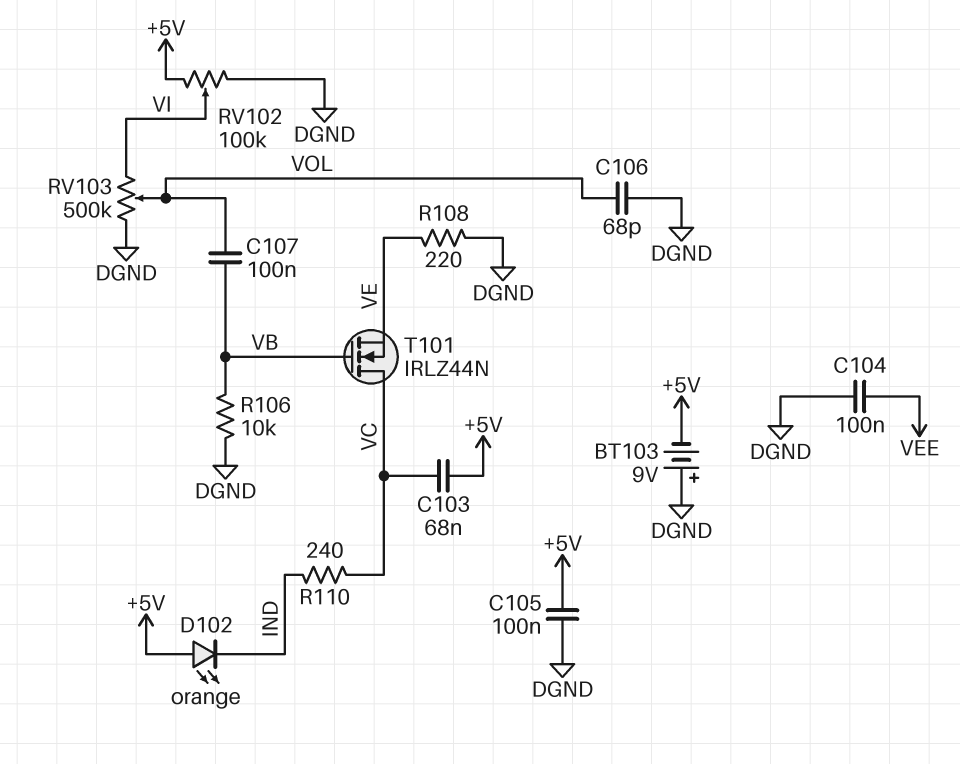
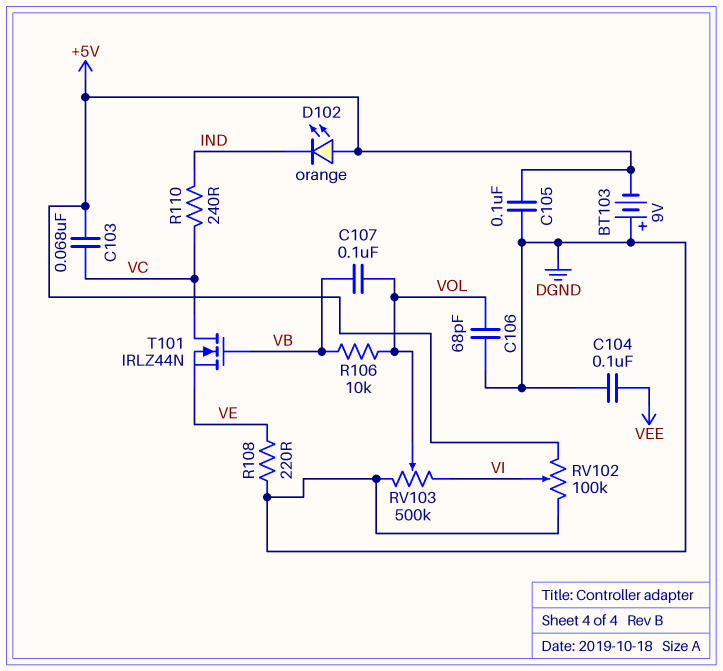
R106: 10k (DGND, VB) -> 10k (VB, VOL)

